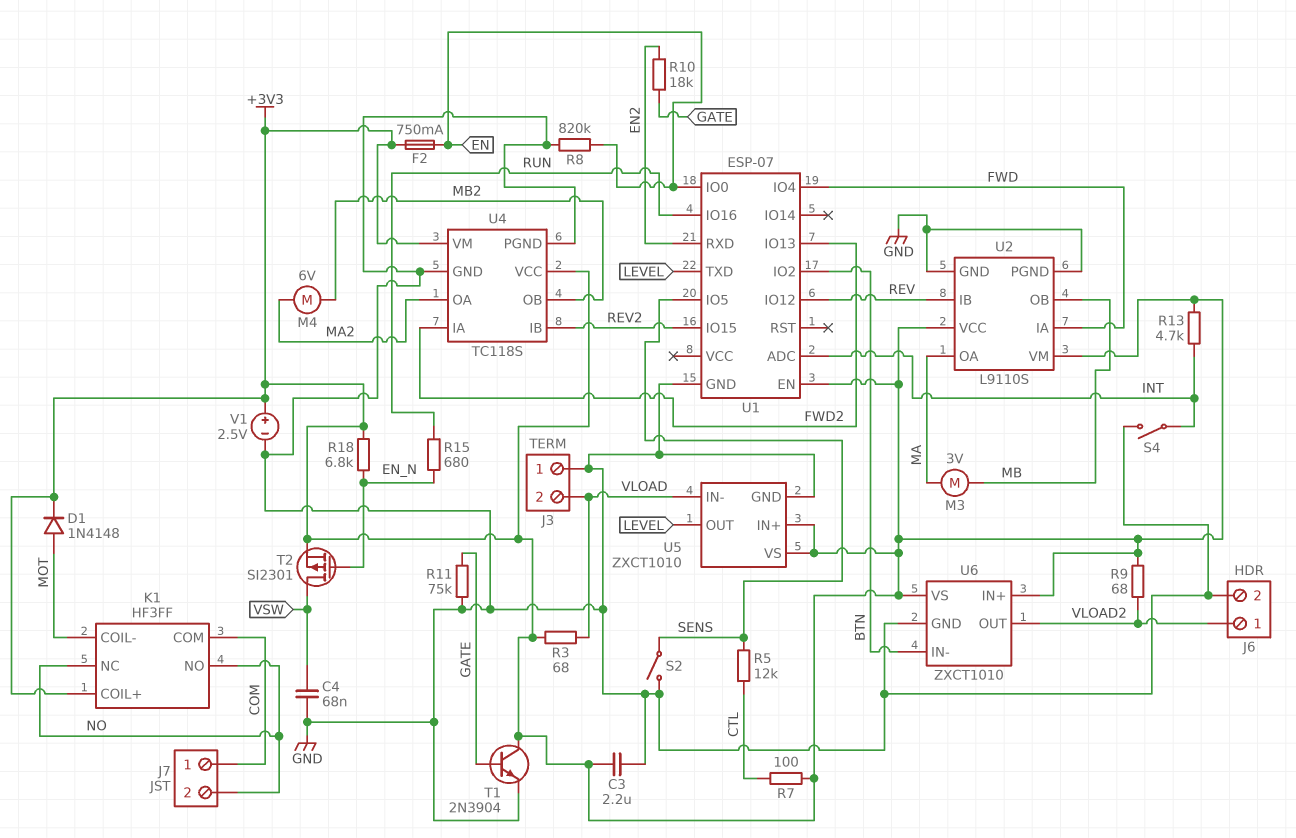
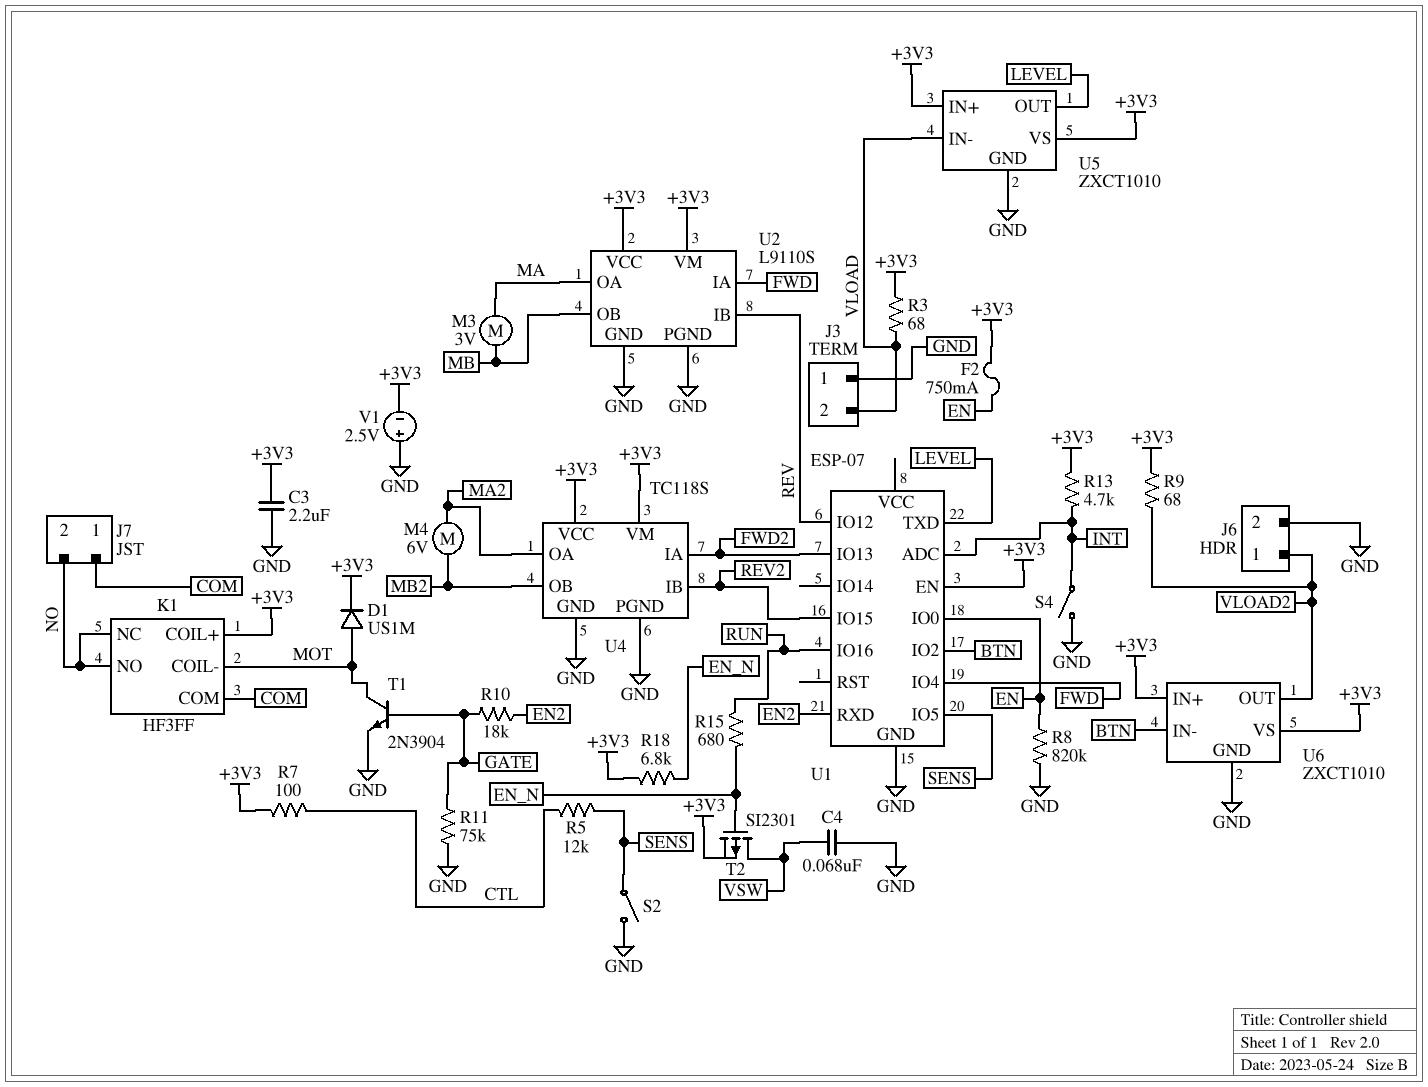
D1: diode 1N4148 (A MOT, K +3V3) -> diode US1M (A MOT, K +3V3)
T1: NPN 2N3904 (B GATE, C +3V3, E GND) -> NPN 2N3904 (B GATE, C MOT, E GND)
V1: 2.5V (plus +3V3, minus GND) -> 2.5V (plus GND, minus +3V3)

